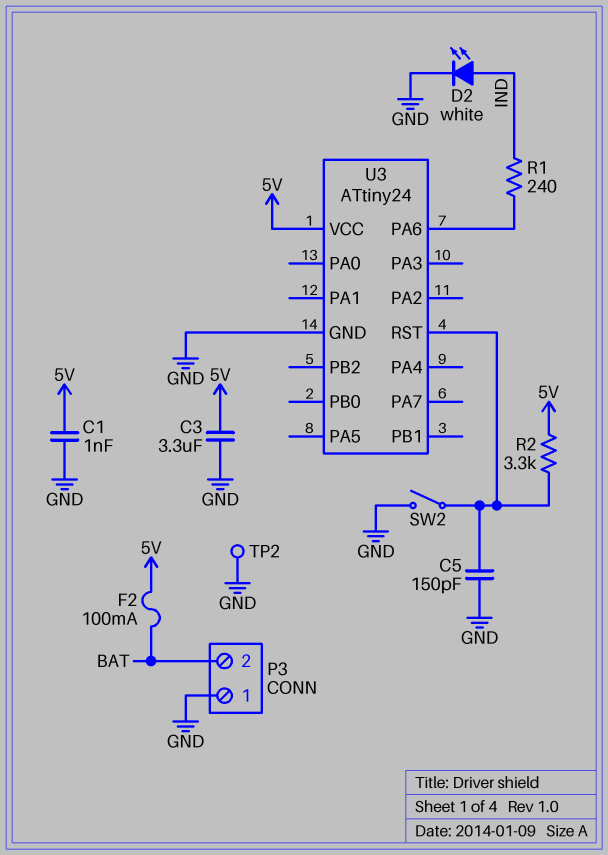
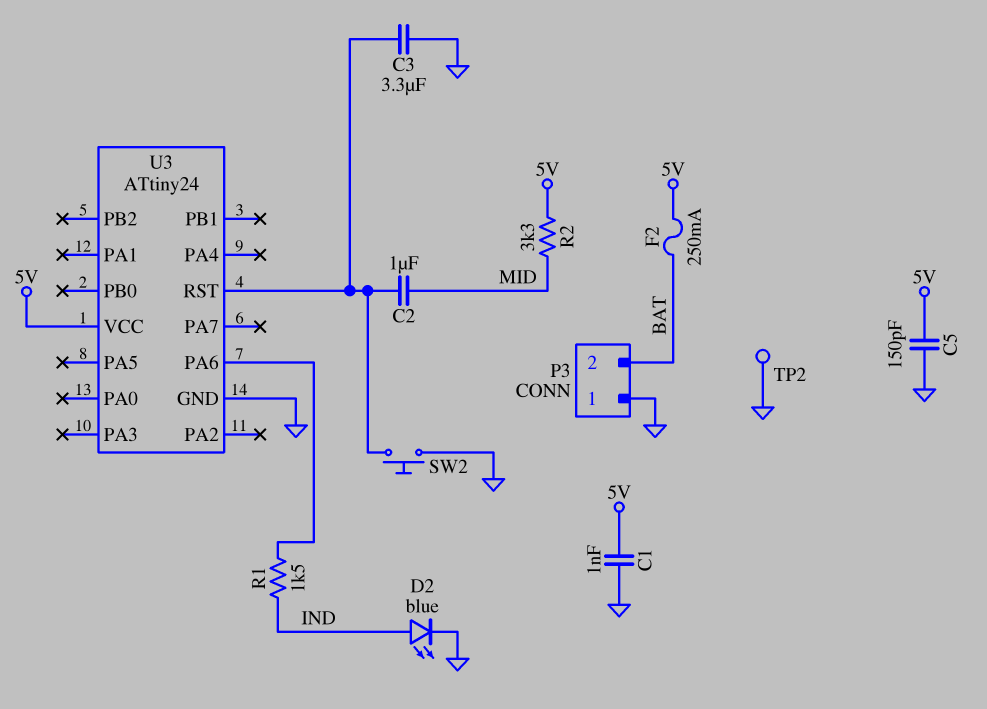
C2: none -> 1uF (MID, U3/RST)
C3: 3.3uF (5V, GND) -> 3.3uF (GND, U3/RST)
C5: 150pF (GND, U3/RST) -> 150pF (5V, GND)
D2: LED white (A IND, K GND) -> LED blue (A IND, K GND)
F2: 100mA (5V, BAT) -> 250mA (5V, BAT)
R1: 240 (IND, U3/PA6) -> 1.5k (IND, U3/PA6)
R2: 3.3k (5V, U3/RST) -> 3.3k (5V, MID)
SW2: switch (GND, U3/RST) -> button (GND, U3/RST)

